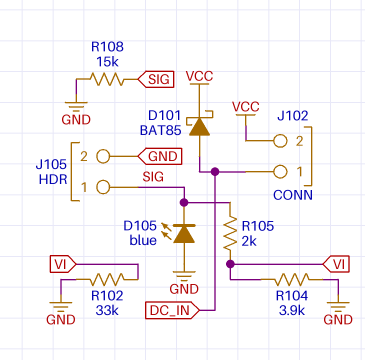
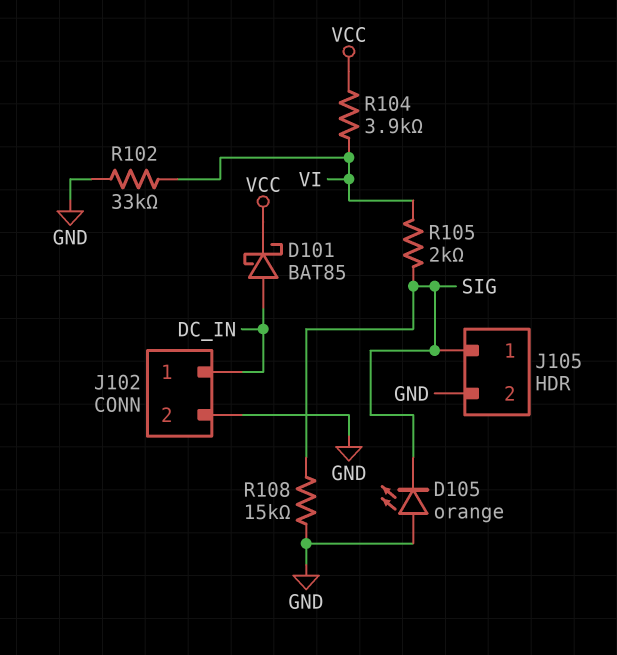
D105: LED blue (A GND, K SIG) -> LED orange (A GND, K SIG)
J102 pin 2: VCC -> GND
R104: 3.9k (GND, VI) -> 3.9k (VCC, VI)

